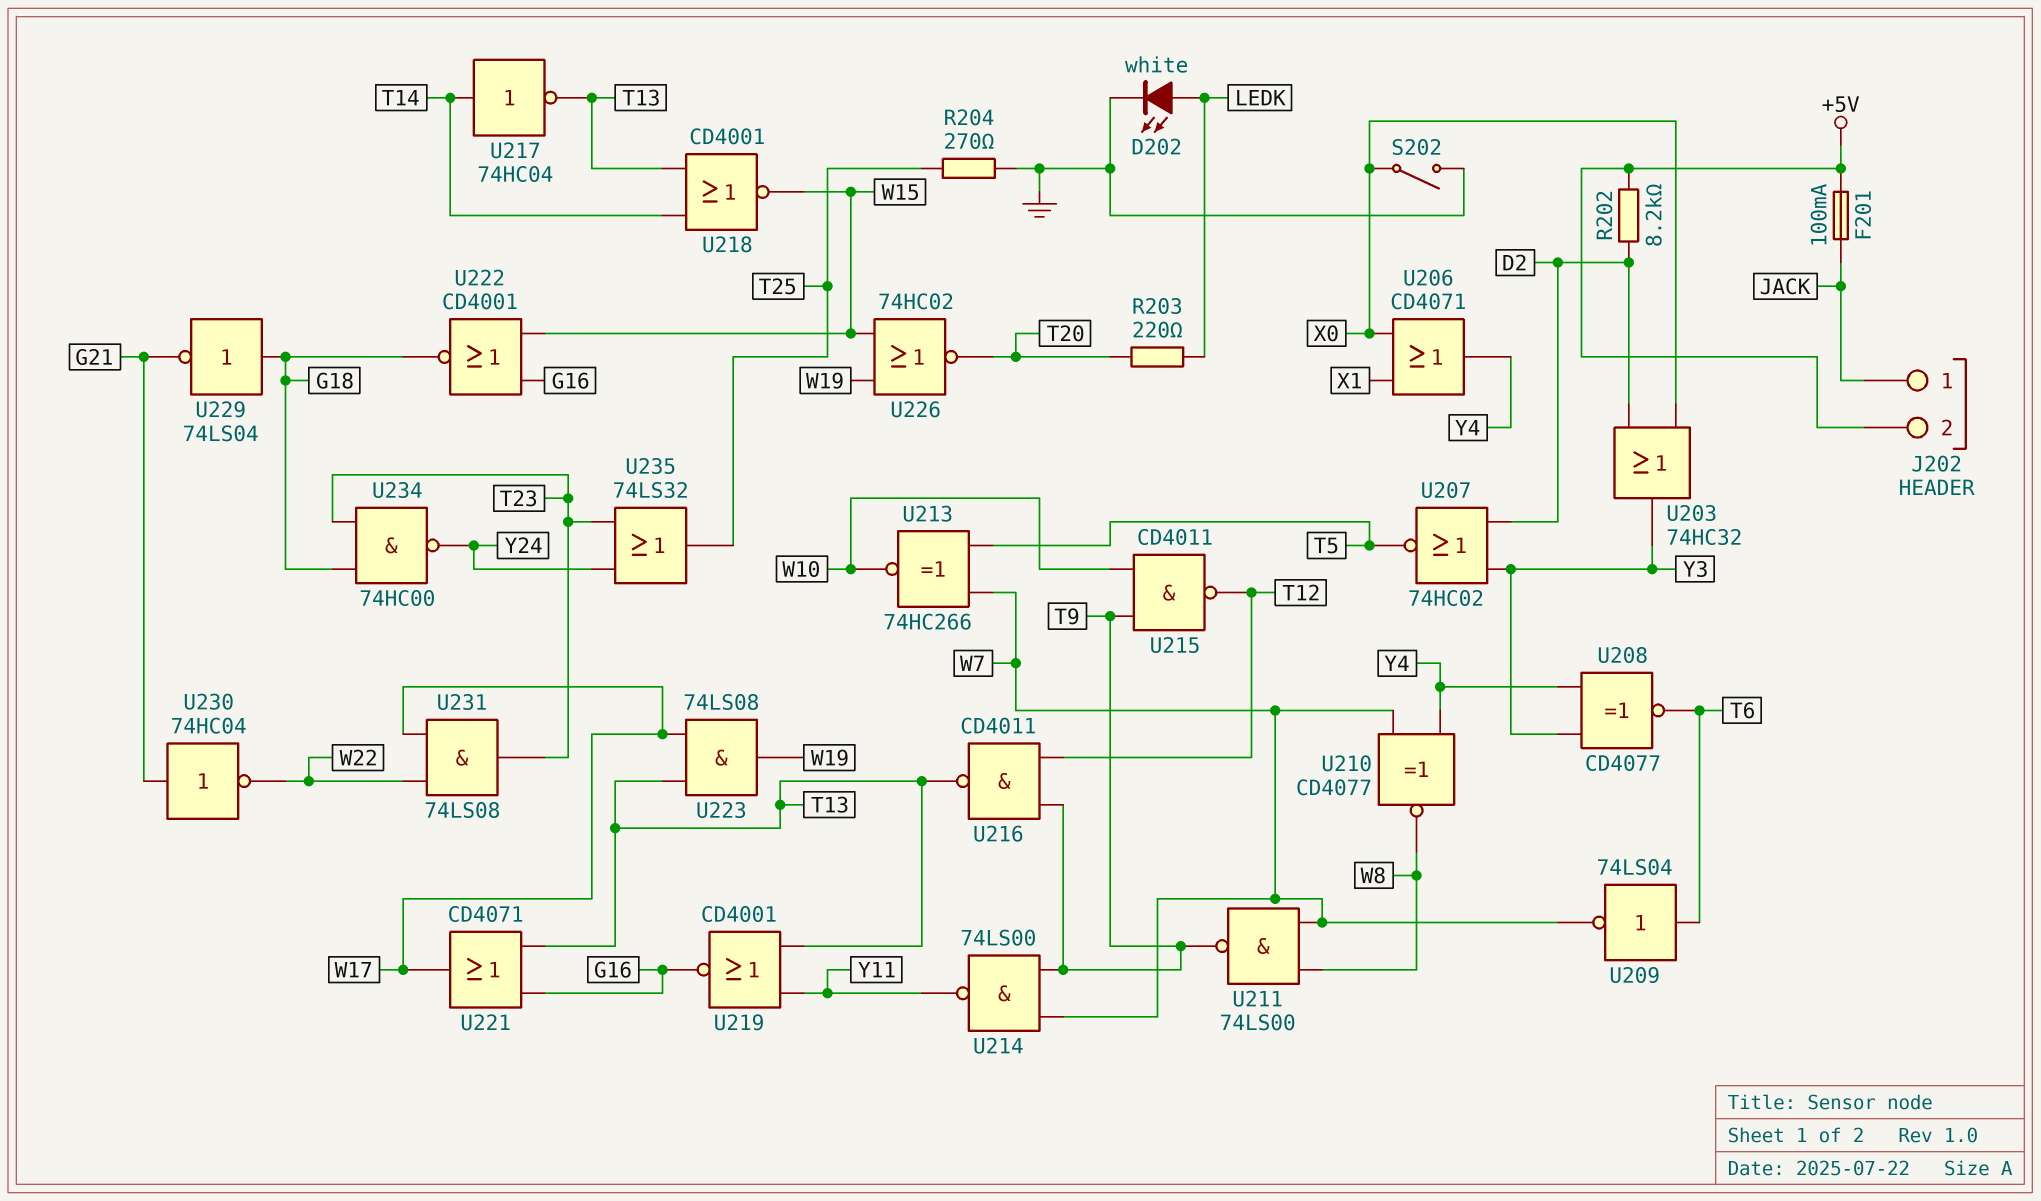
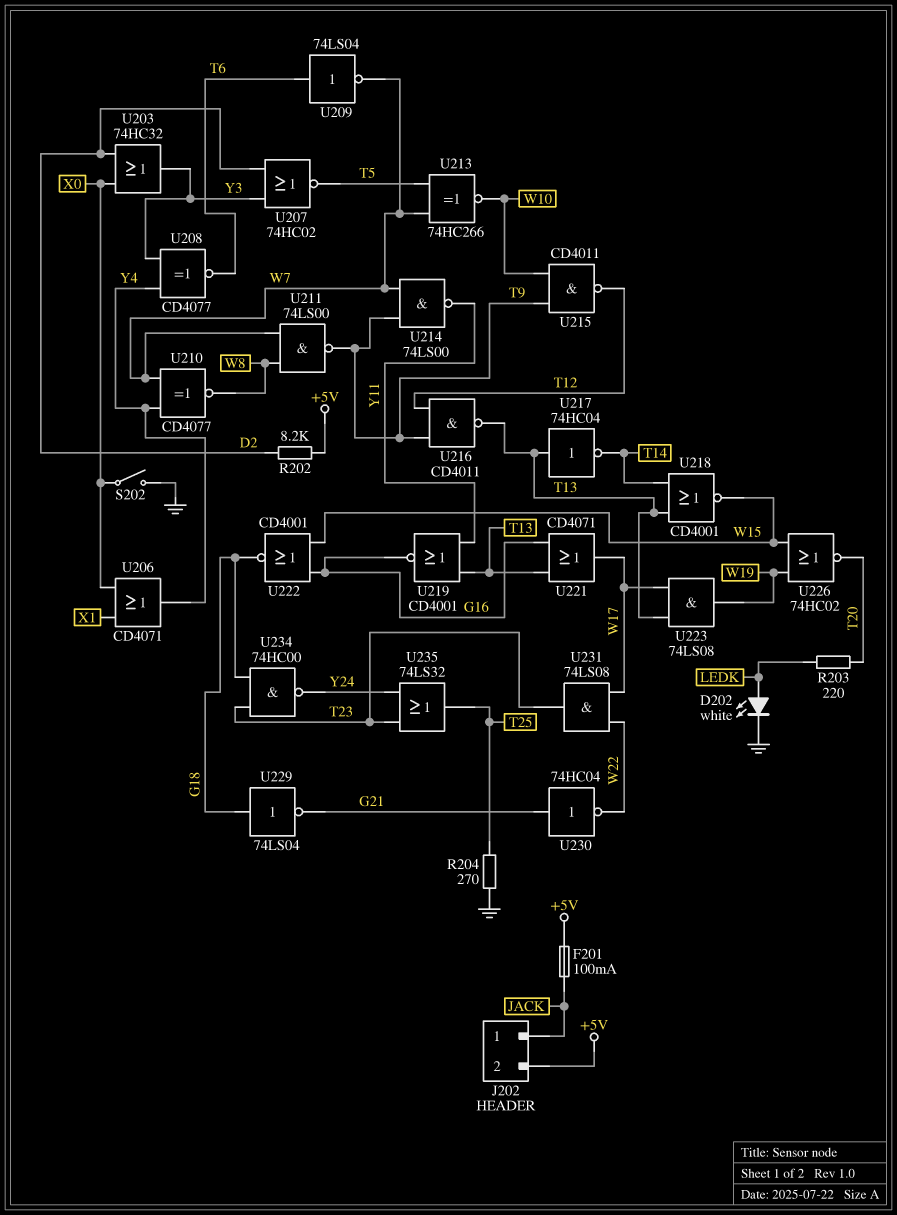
U217: NOT 74HC04 (in T14, out T13) -> NOT 74HC04 (in T13, out T14)

